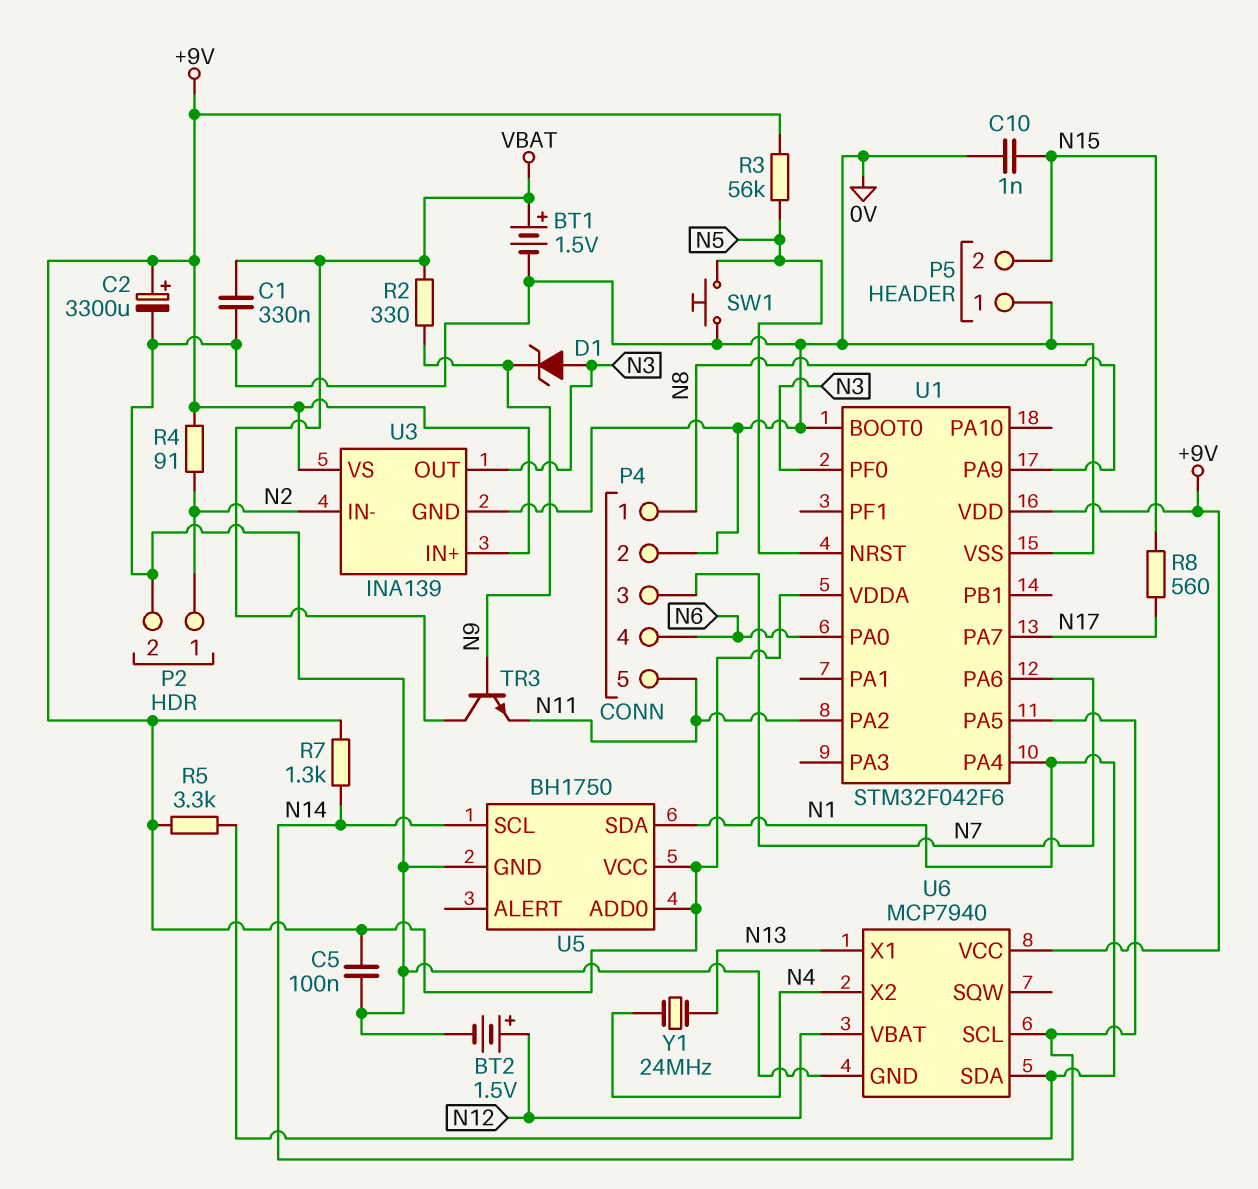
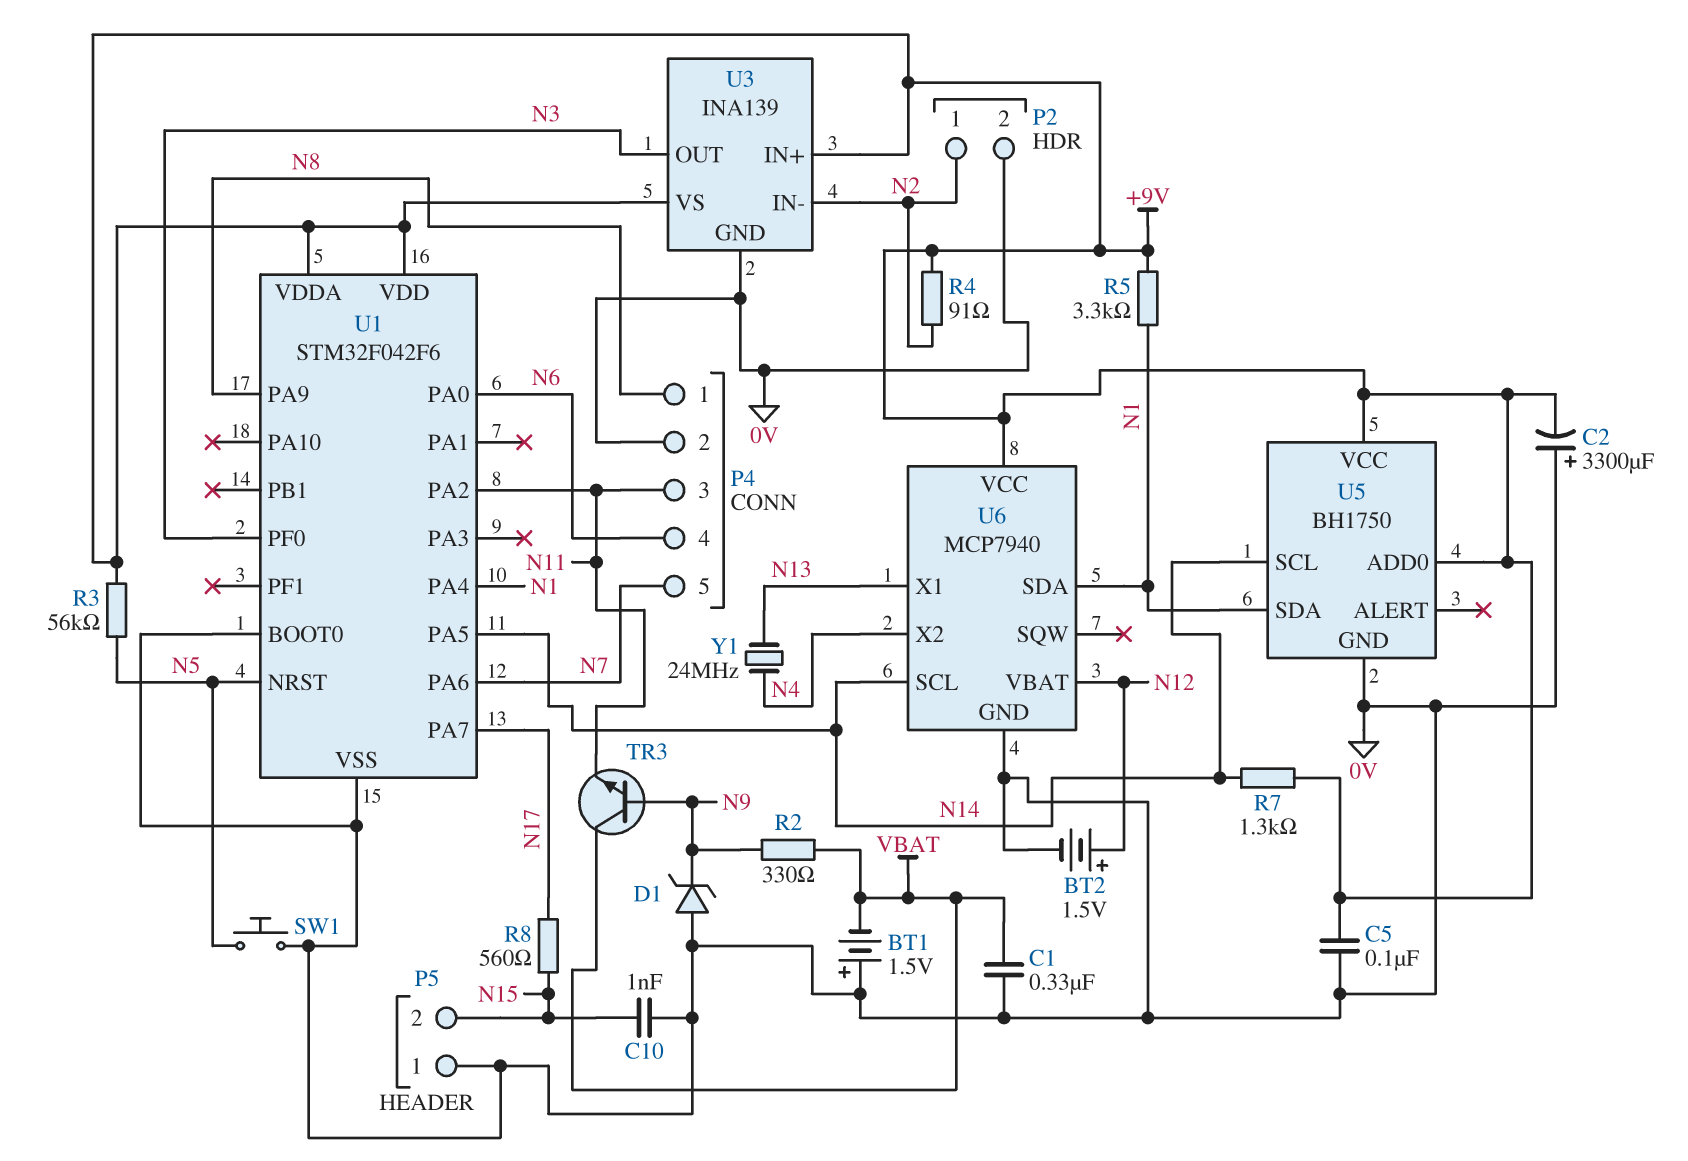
BT1: 1.5V (plus VBAT, minus 0V) -> 1.5V (plus 0V, minus VBAT)
C2: 3300uF (plus +9V, minus 0V) -> 3300uF (plus 0V, minus +9V)
D1: zener (A N3, K N9) -> zener (A 0V, K N9)
P4 pin 3: N7 -> N11
P4 pin 5: N11 -> N7

